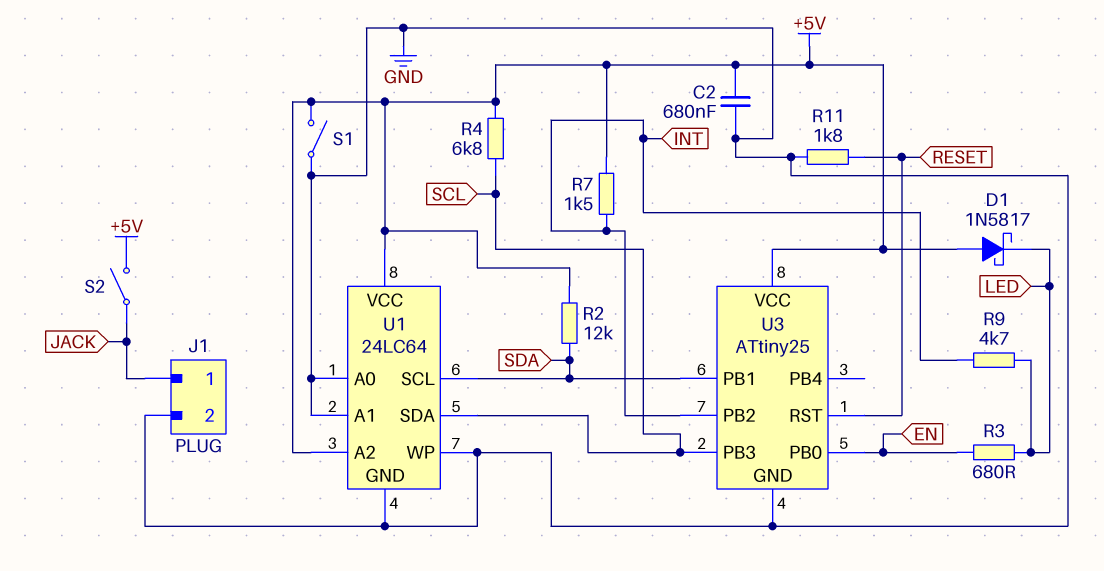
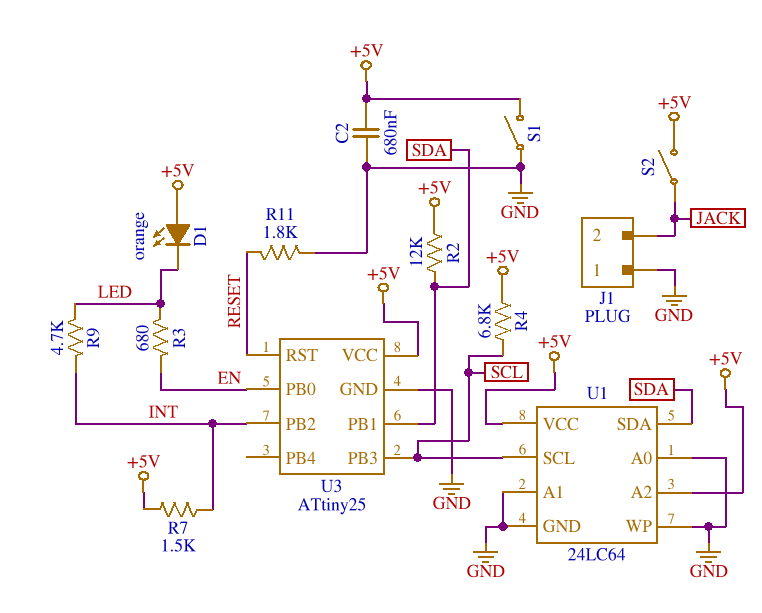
D1: schottky 1N5817 (A +5V, K LED) -> LED orange (A +5V, K LED)
J1 pin 1: JACK -> GND
J1 pin 2: GND -> JACK
U1 pin SCL: SDA -> SCL
U1 pin SDA: SCL -> SDA

